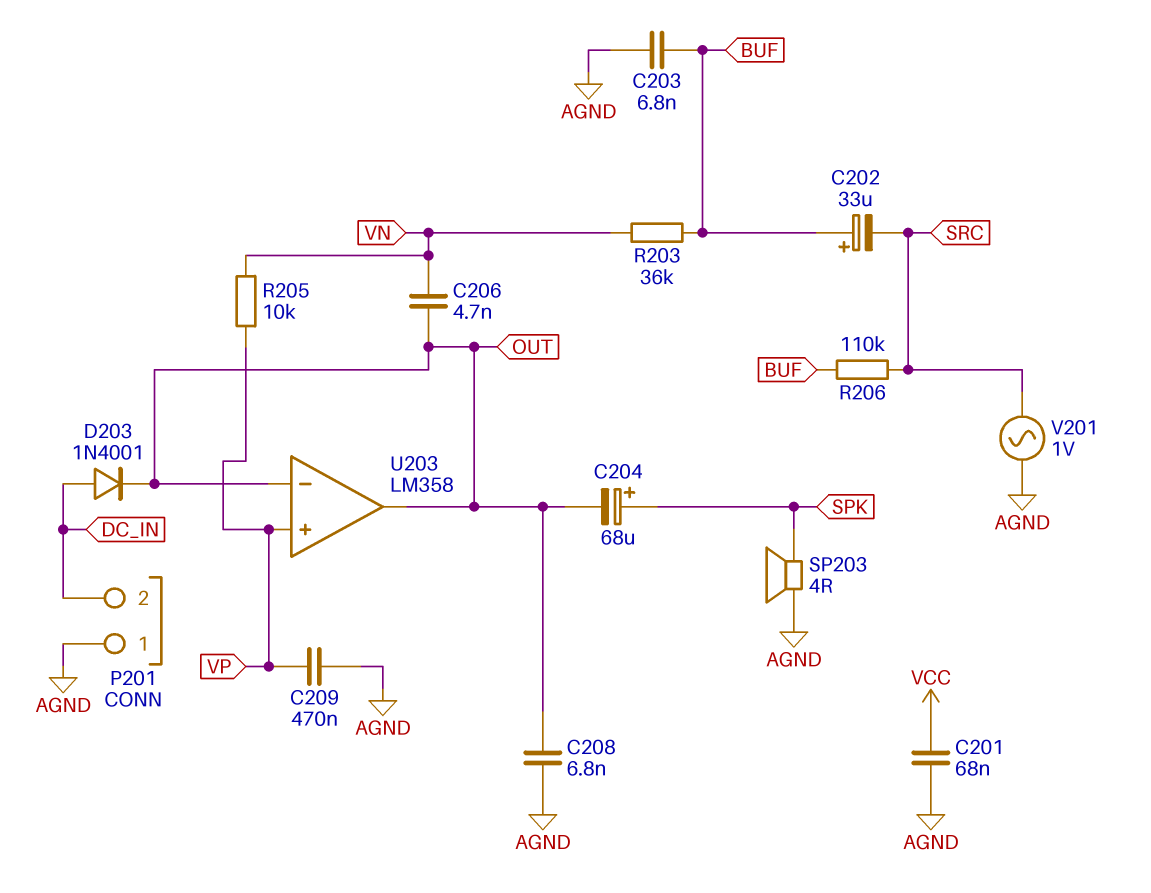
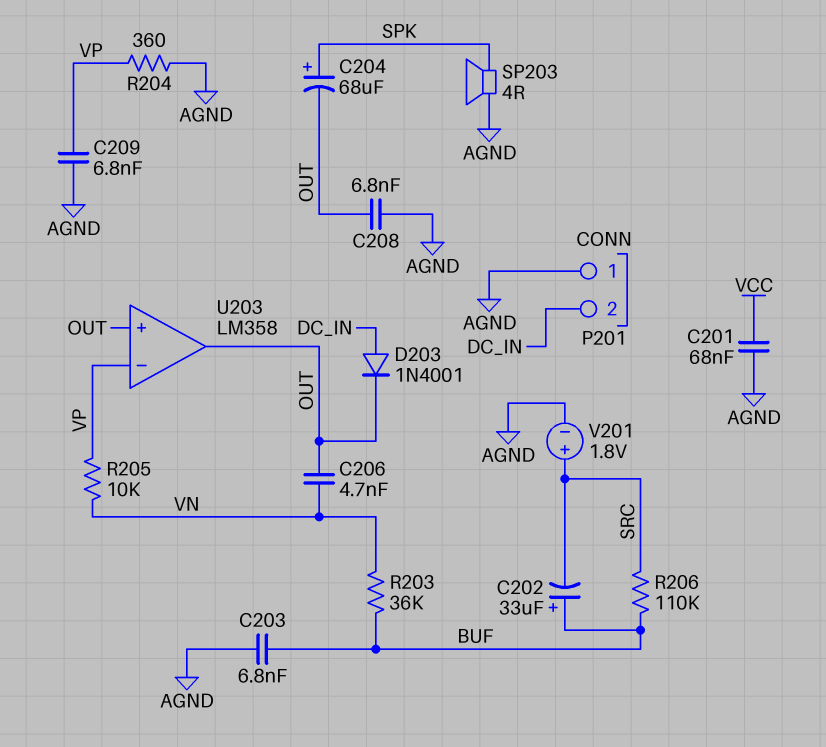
C209: 470nF (AGND, VP) -> 6.8nF (AGND, VP)
R204: none -> 360 (AGND, VP)
U203 pin in+: VP -> OUT
U203 pin in-: OUT -> VP
V201: AC 1V (AGND, SRC) -> 1.8V (plus SRC, minus AGND)

